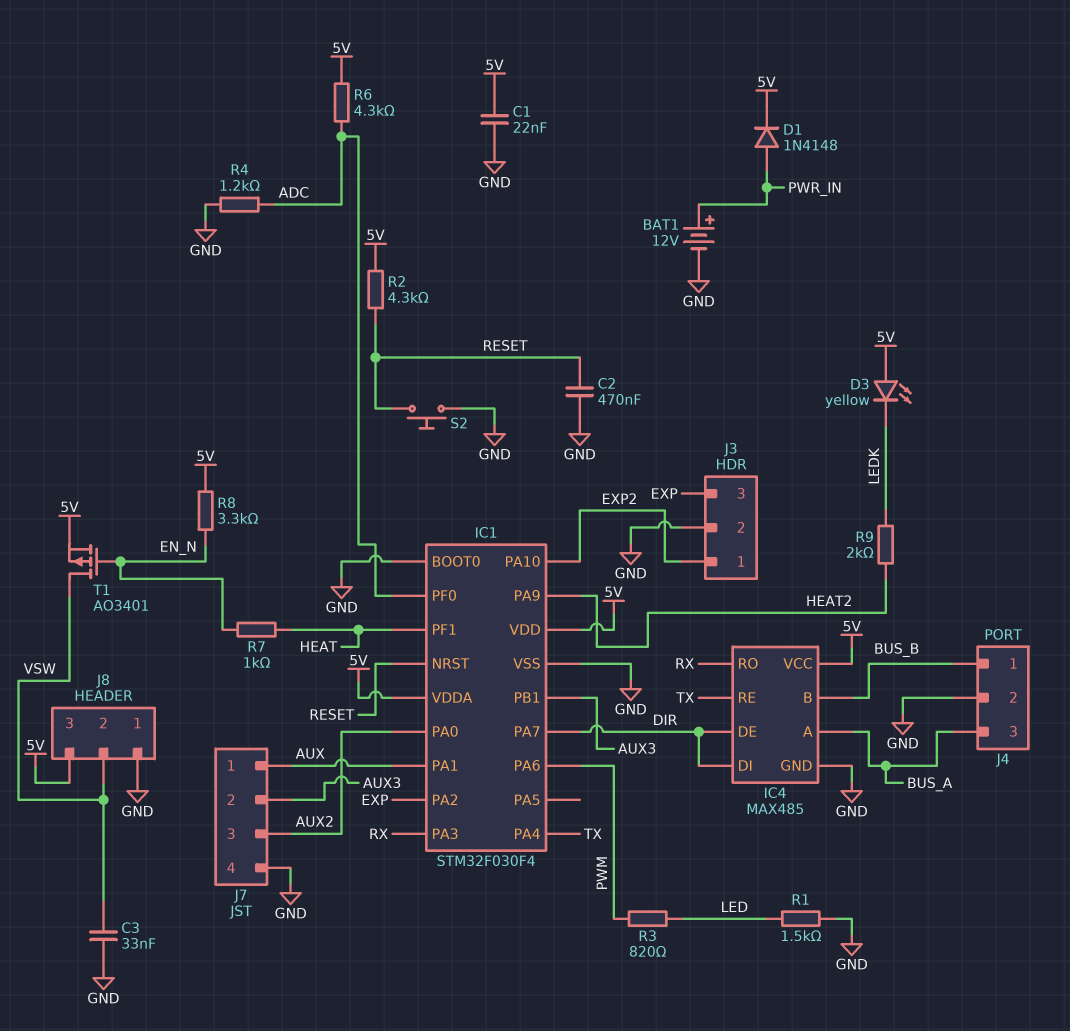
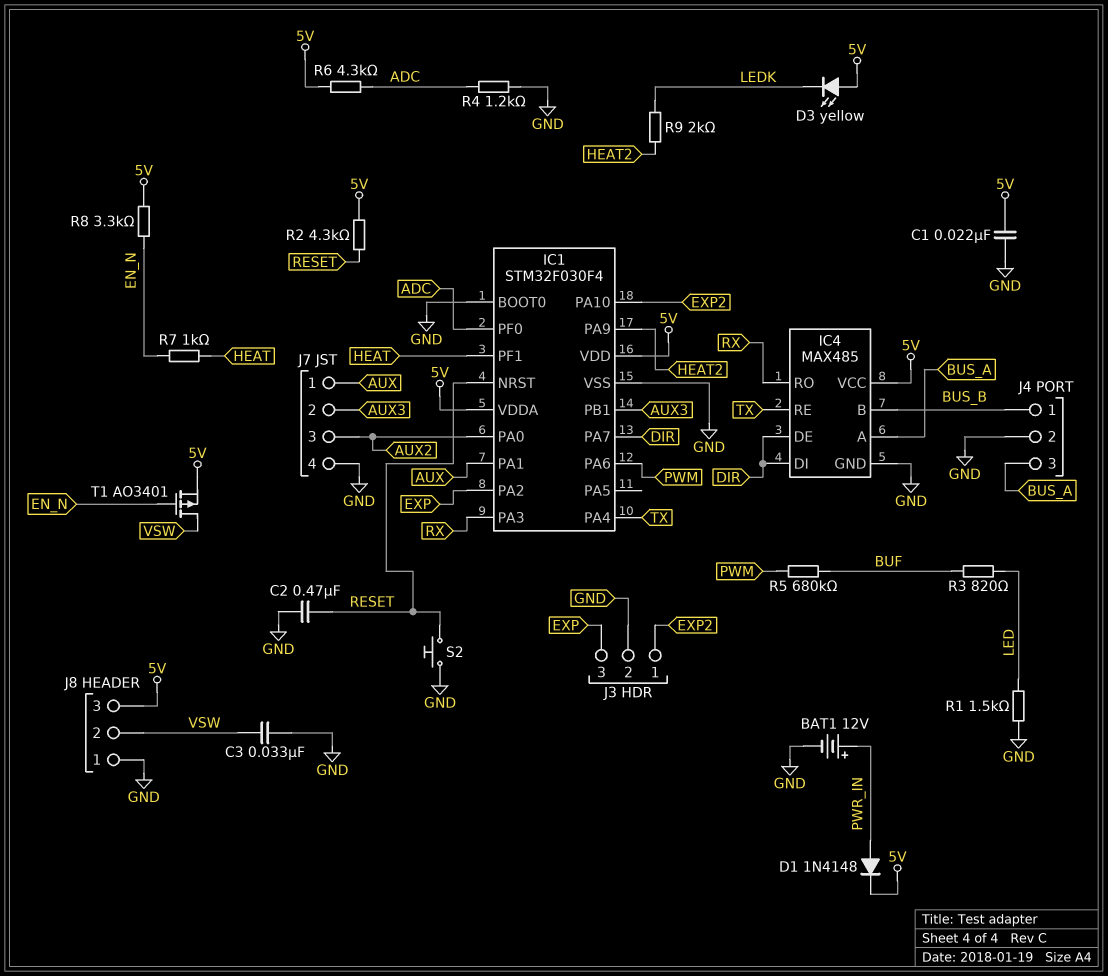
R3: 820 (LED, PWM) -> 820 (BUF, LED)
R5: none -> 680k (BUF, PWM)

